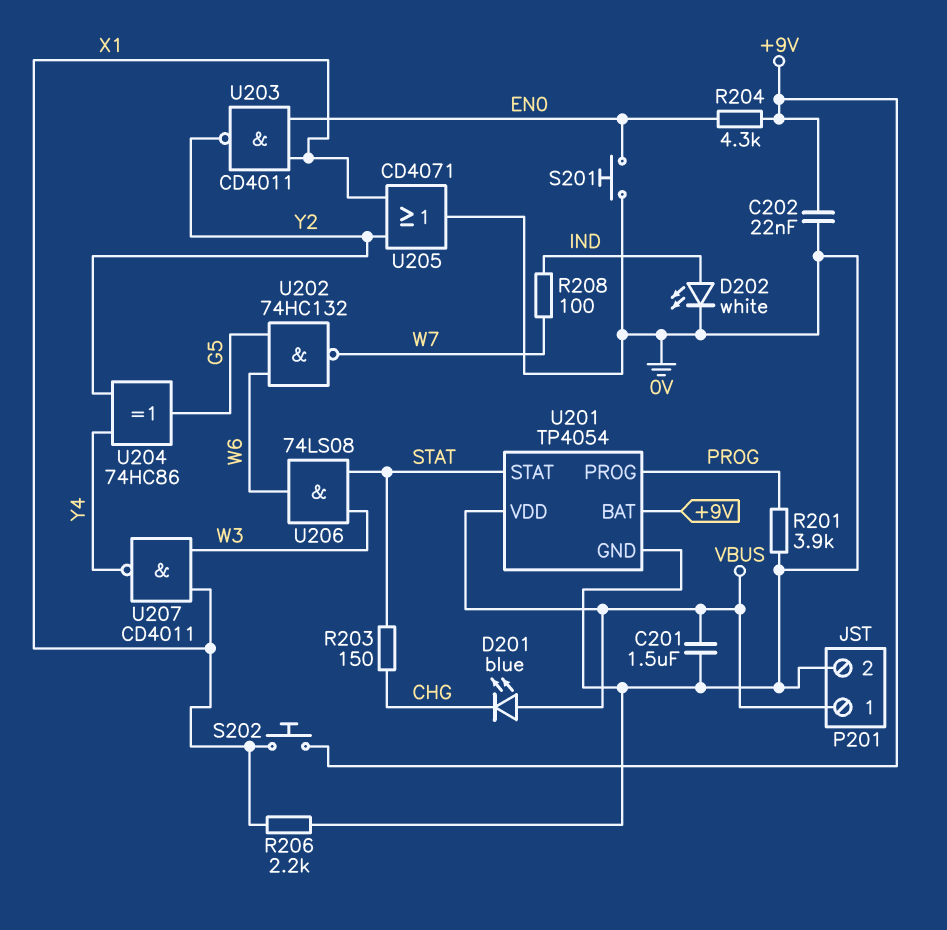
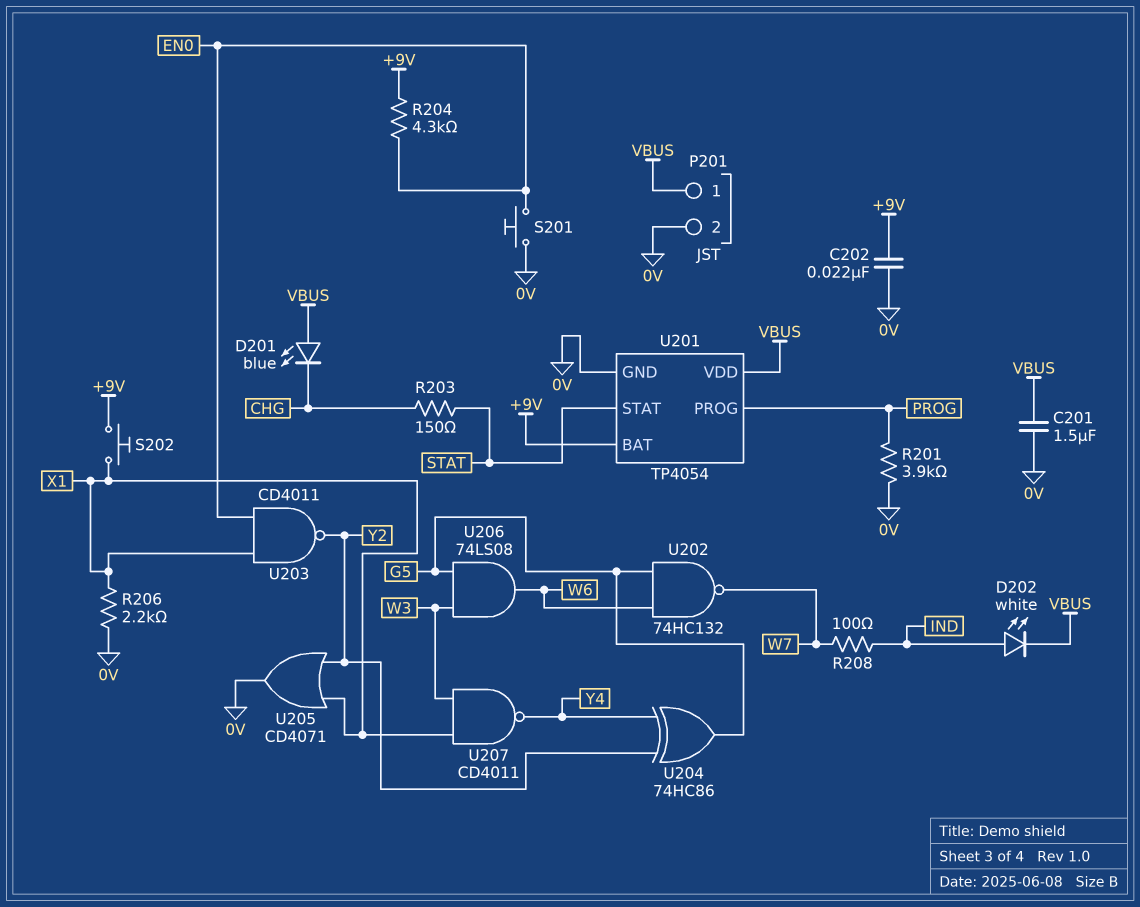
D202: LED white (A IND, K 0V) -> LED white (A IND, K VBUS)
U206: AND 74LS08 (in STAT, in W3, out W6) -> AND 74LS08 (in G5, in W3, out W6)

